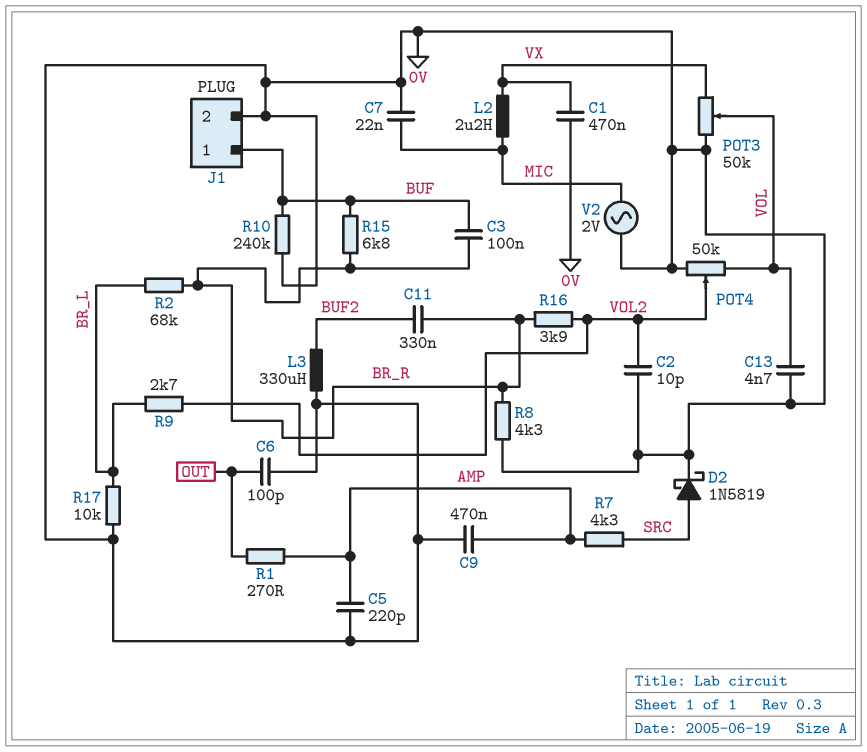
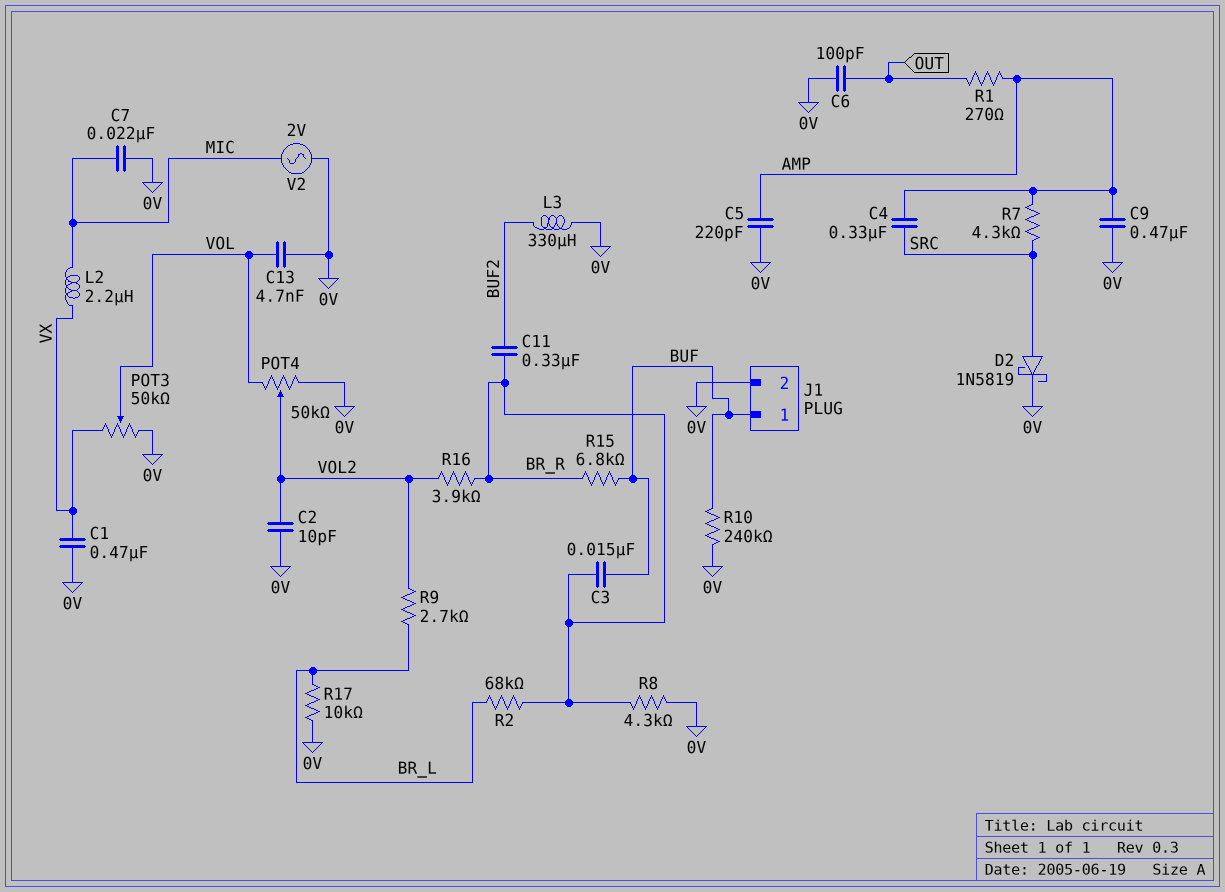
C3: 100nF (BR_R, BUF) -> 15nF (BR_R, BUF)
C4: none -> 330nF (AMP, SRC)

